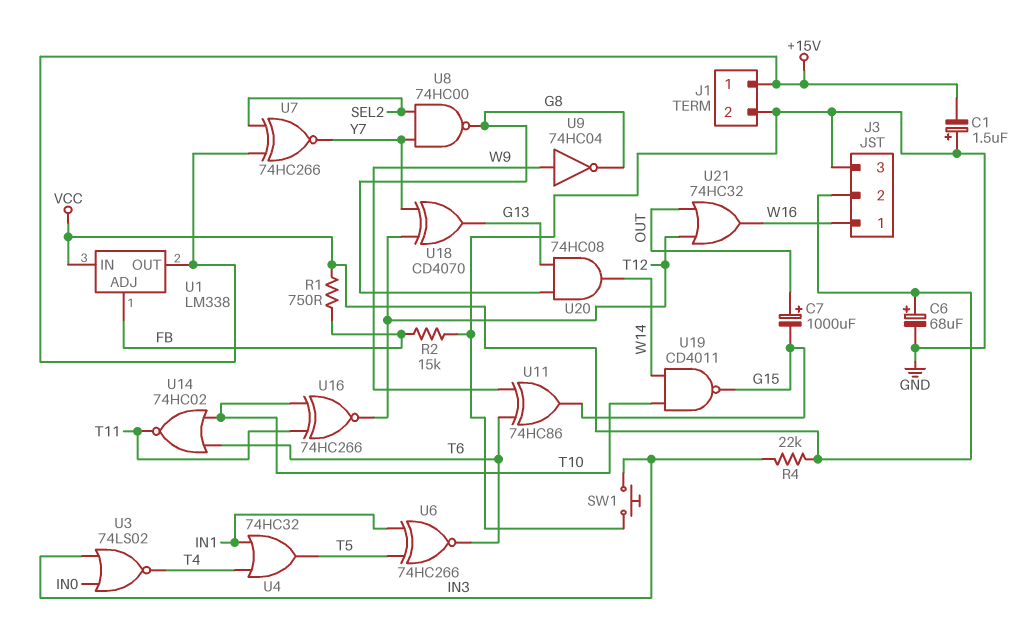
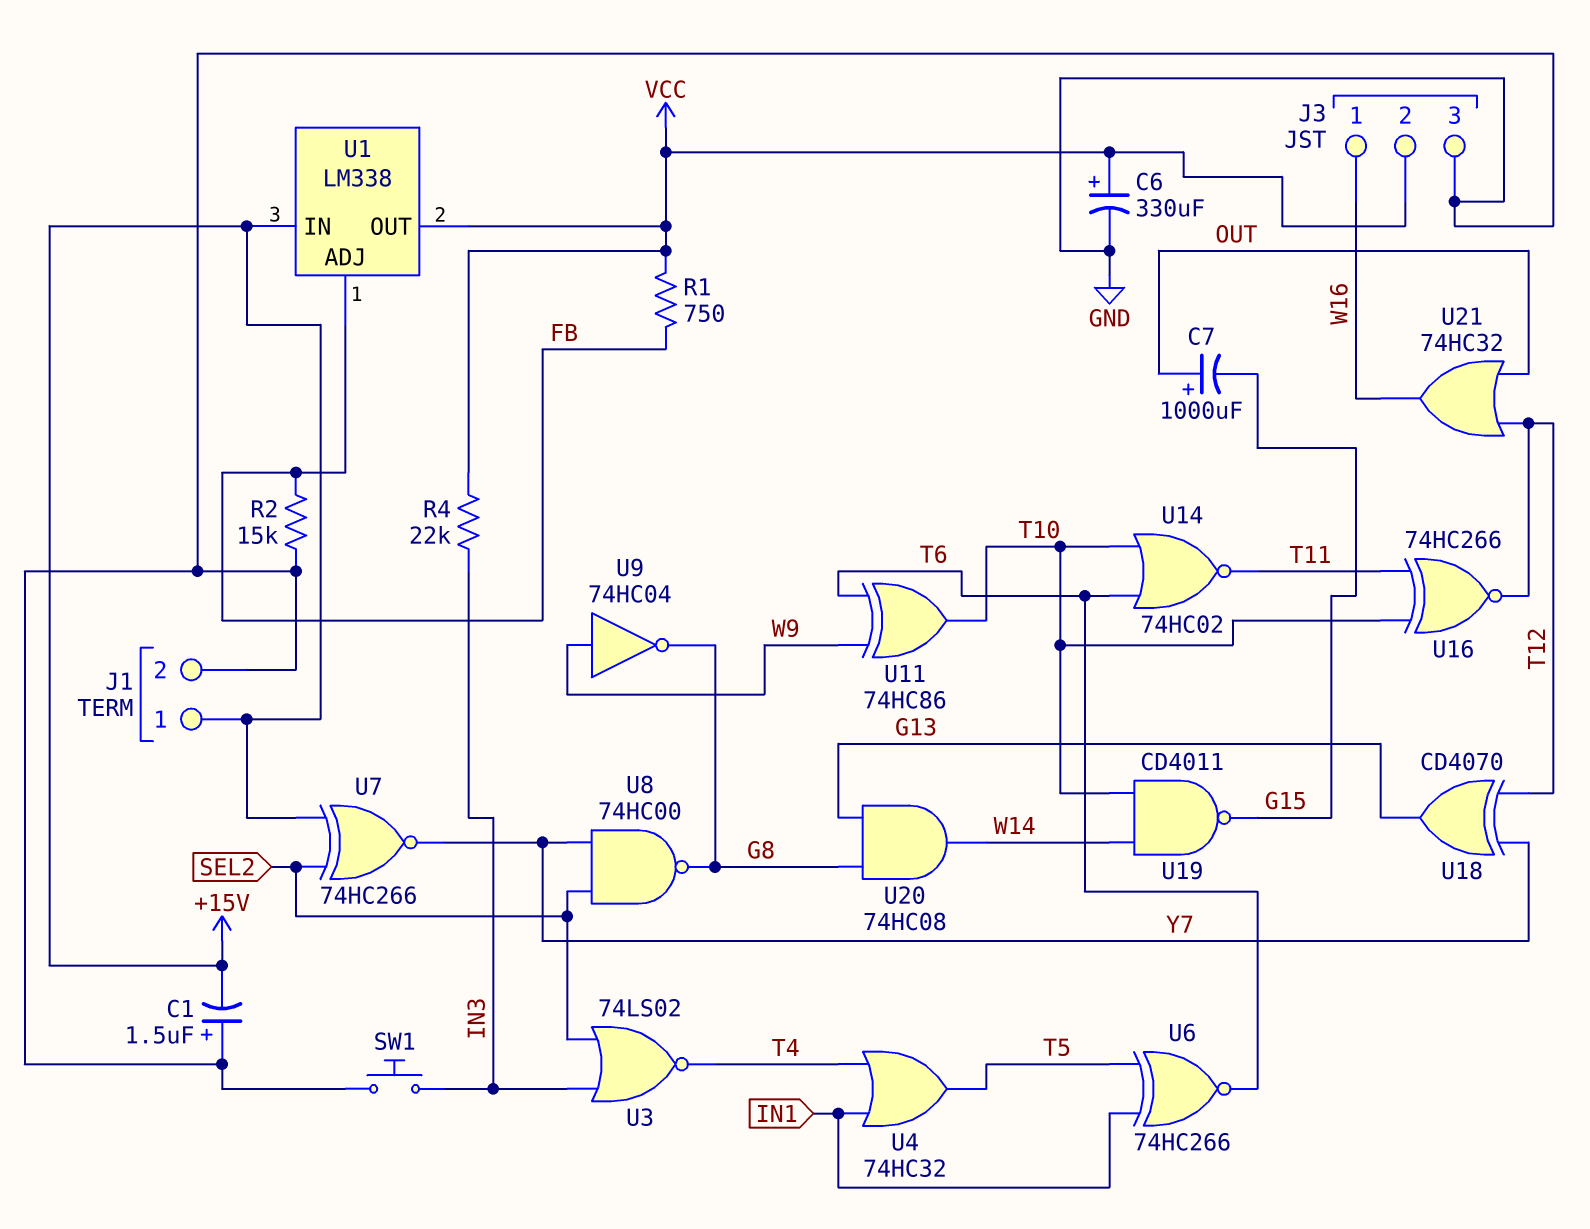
C6: 68uF (plus VCC, minus GND) -> 330uF (plus VCC, minus GND)
U1 pin IN: VCC -> +15V
U1 pin OUT: +15V -> VCC
U3: NOR 74LS02 (in IN0, in IN3, out T4) -> NOR 74LS02 (in IN3, in SEL2, out T4)
U11: XOR 74HC86 (in T6, in W9, out G15) -> XOR 74HC86 (in T6, in W9, out T10)

